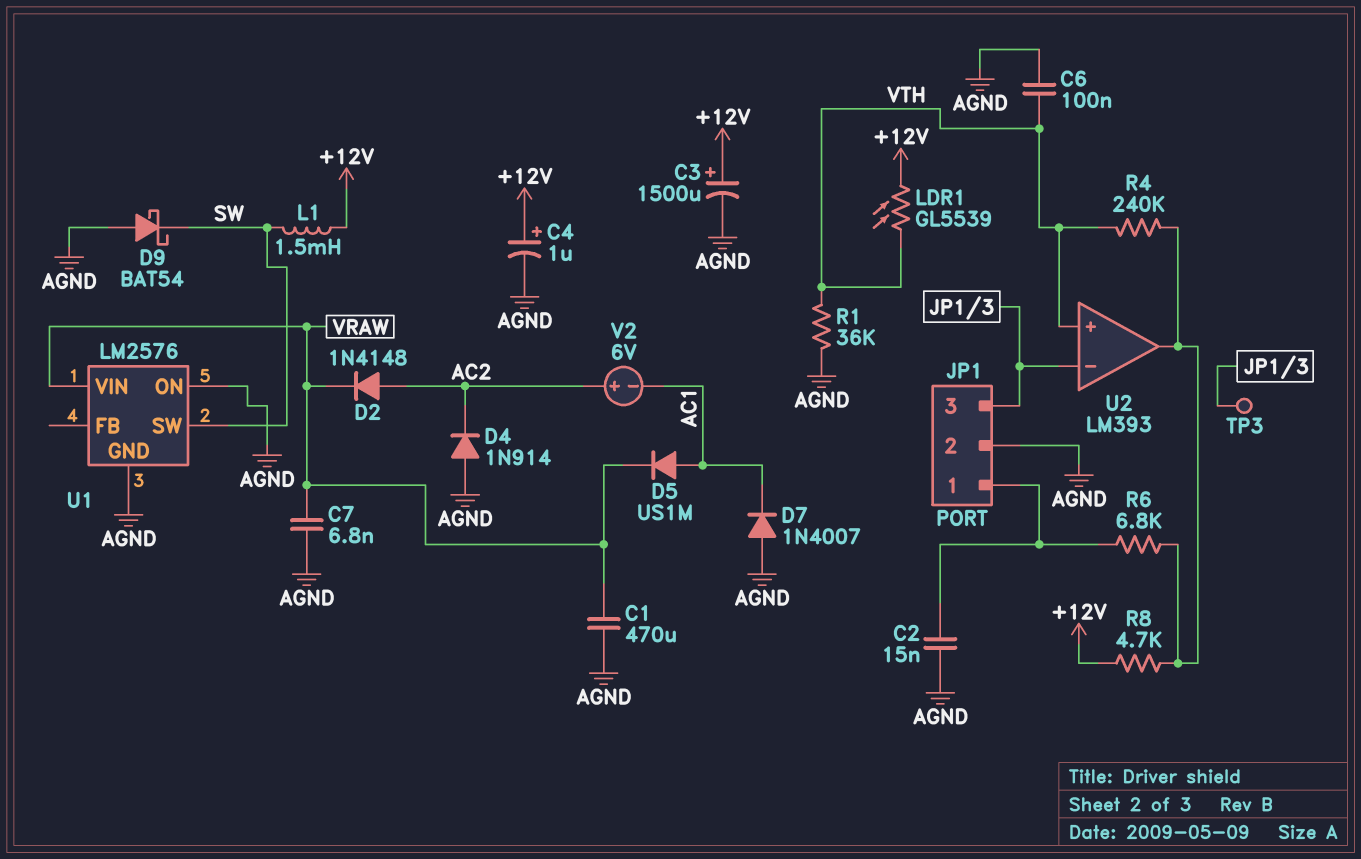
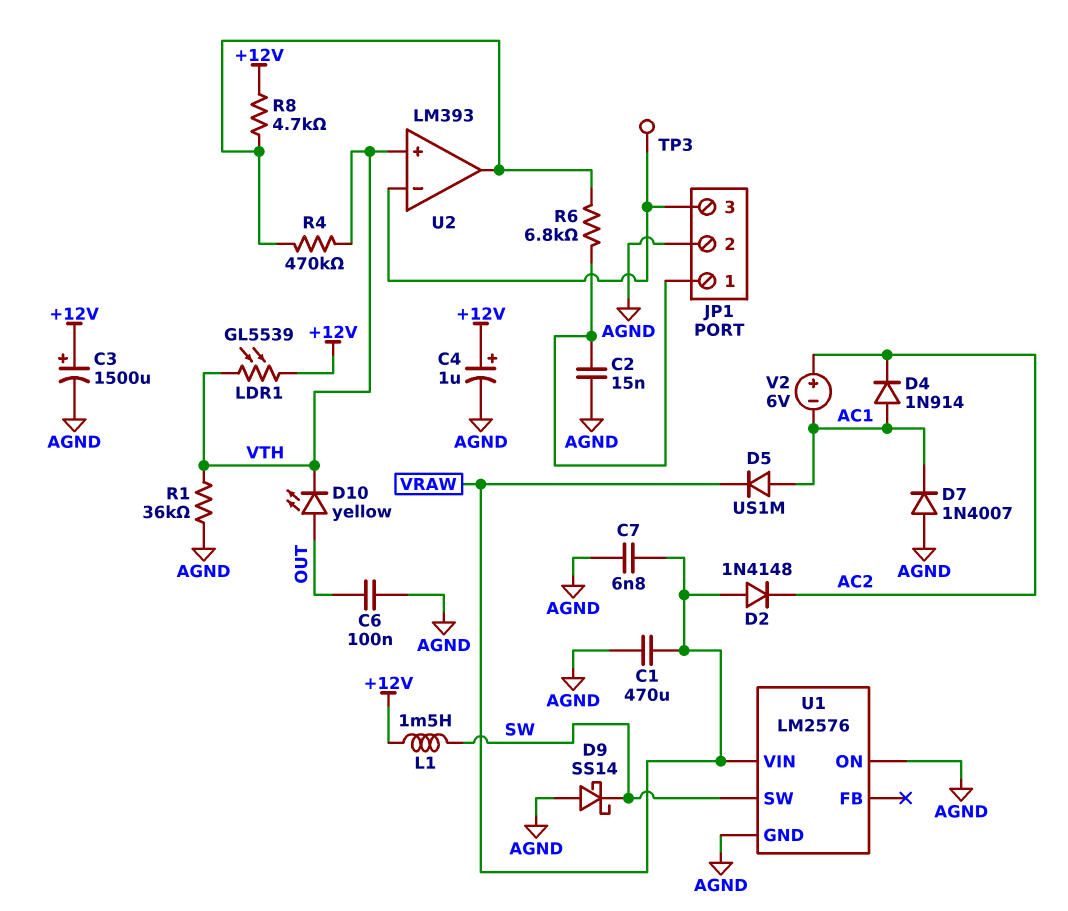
C6: 100nF (AGND, VTH) -> 100nF (AGND, OUT)
D2: diode 1N4148 (A AC2, K VRAW) -> diode 1N4148 (A VRAW, K AC2)
D4: diode 1N914 (A AGND, K AC2) -> diode 1N914 (A AC1, K AC2)
D9: schottky BAT54 (A AGND, K SW) -> schottky SS14 (A AGND, K SW)
D10: none -> LED yellow (A OUT, K VTH)
R4: 240k (U2/out, VTH) -> 470k (U2/out, VTH)

